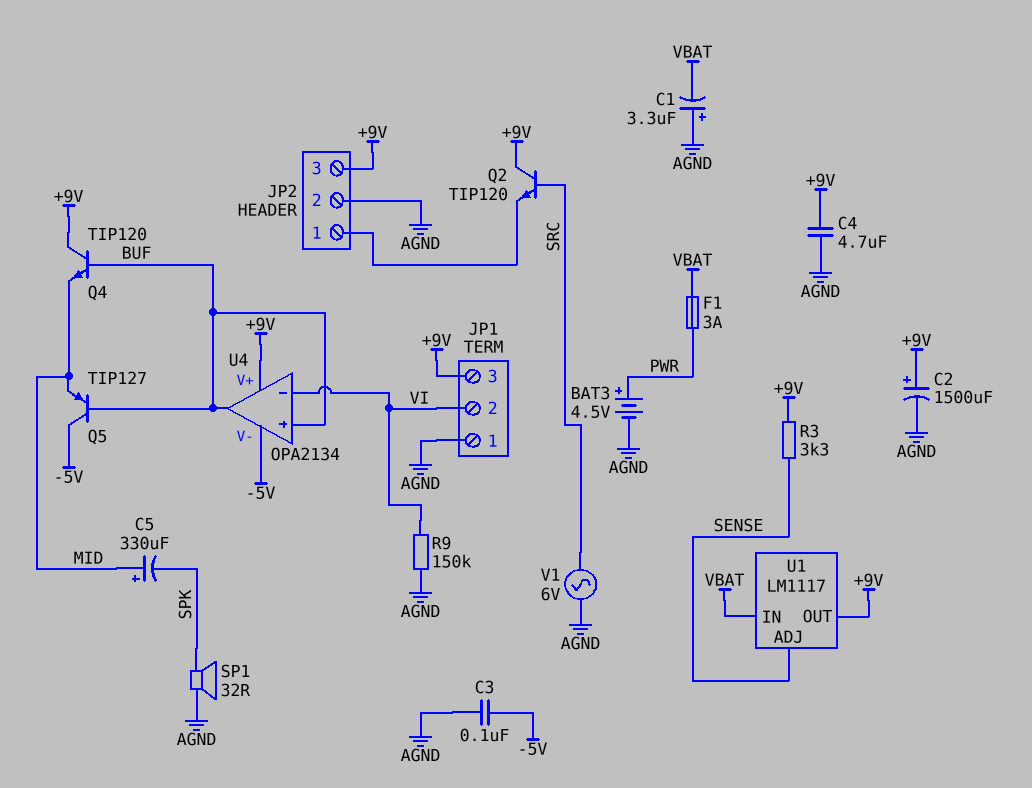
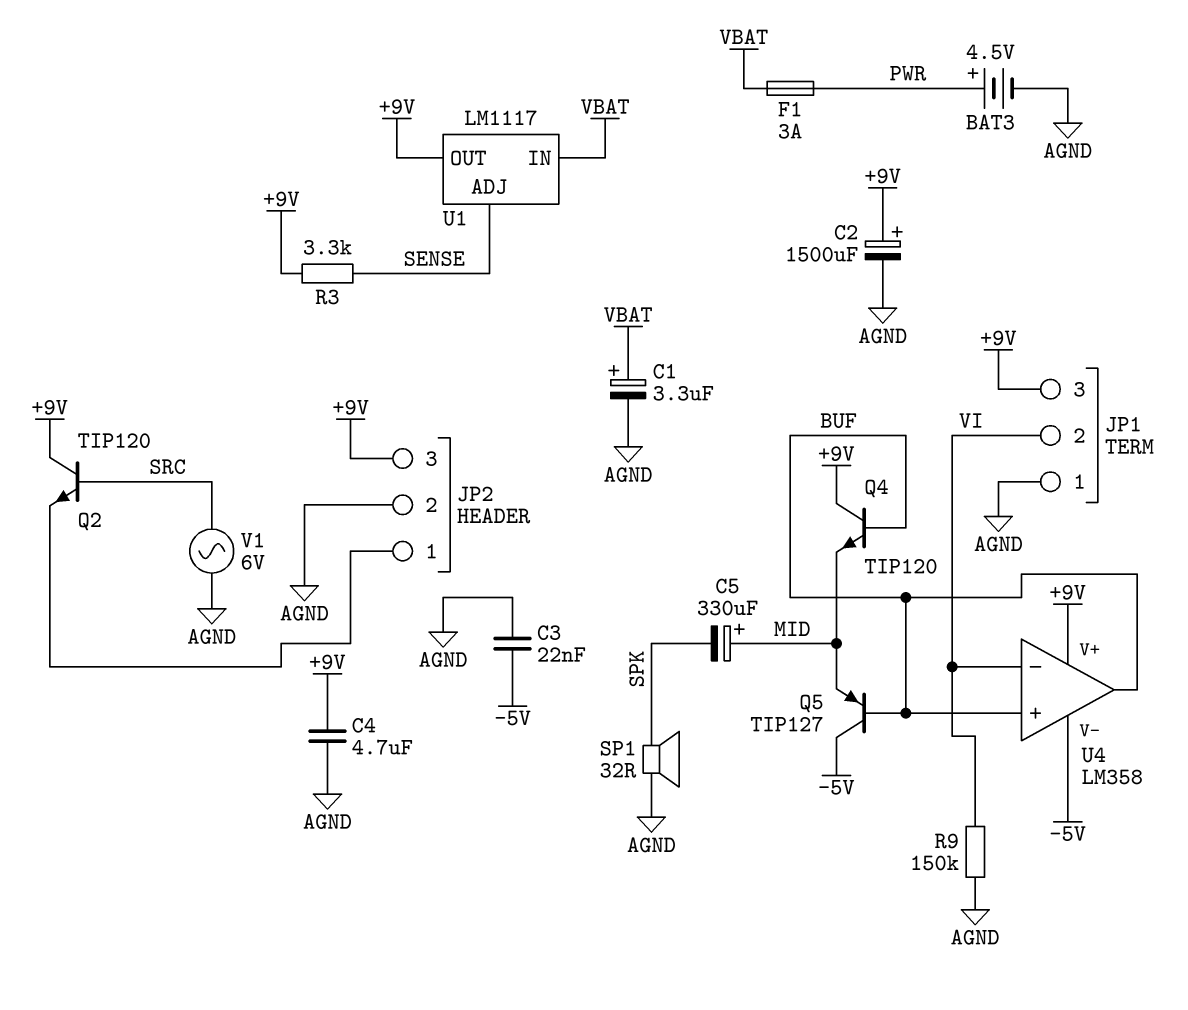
C1: 3.3uF (plus AGND, minus VBAT) -> 3.3uF (plus VBAT, minus AGND)
C3: 100nF (-5V, AGND) -> 22nF (-5V, AGND)
U4: OPA2134 -> LM358

